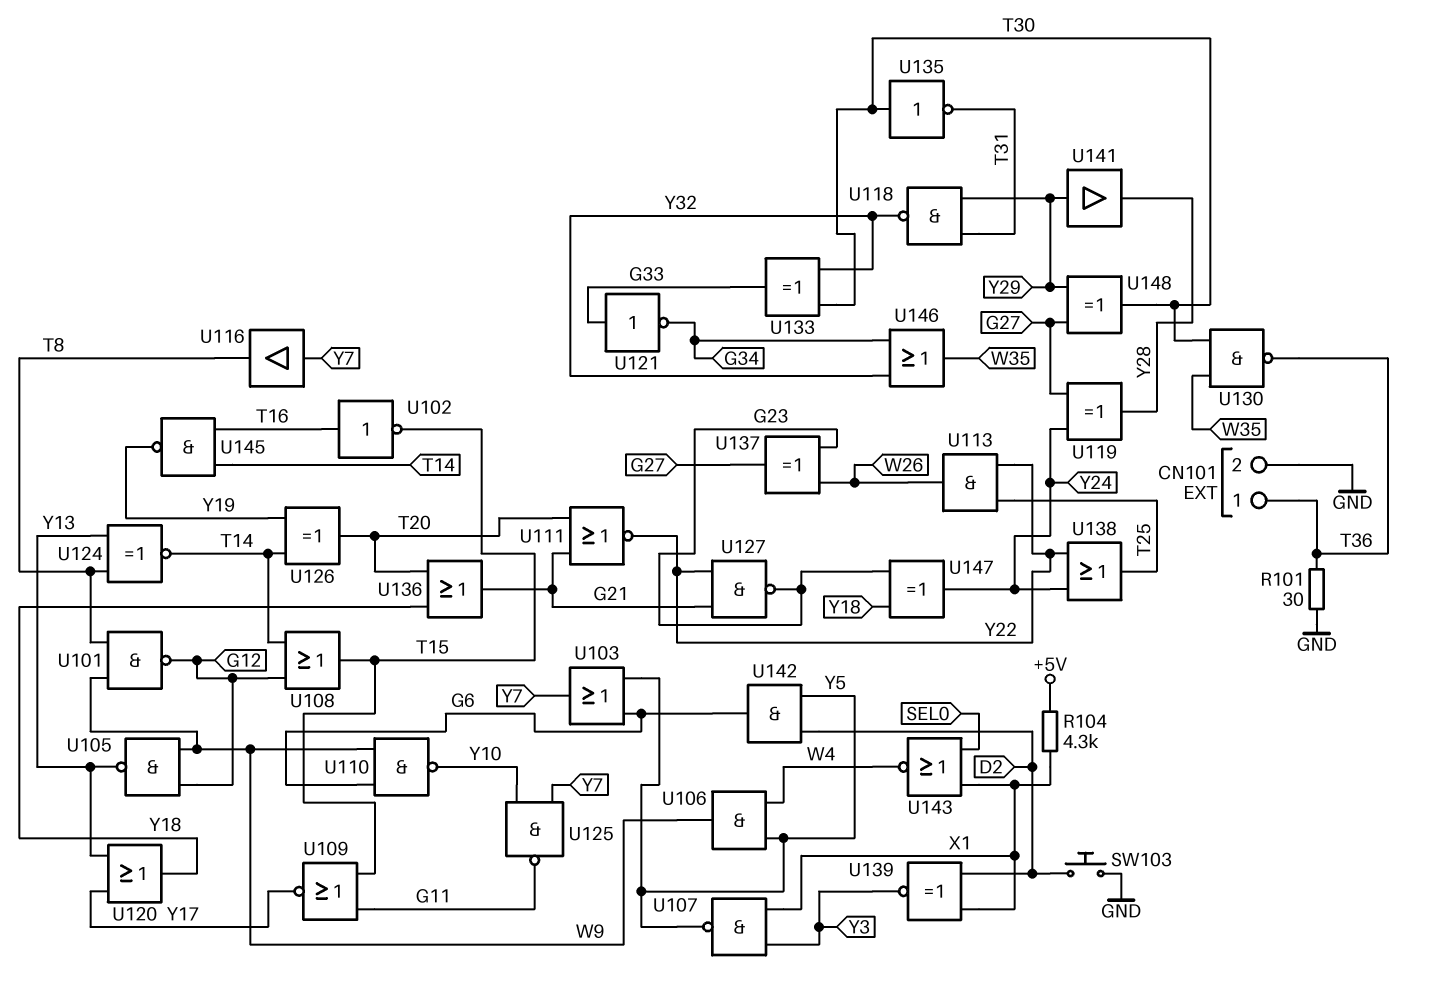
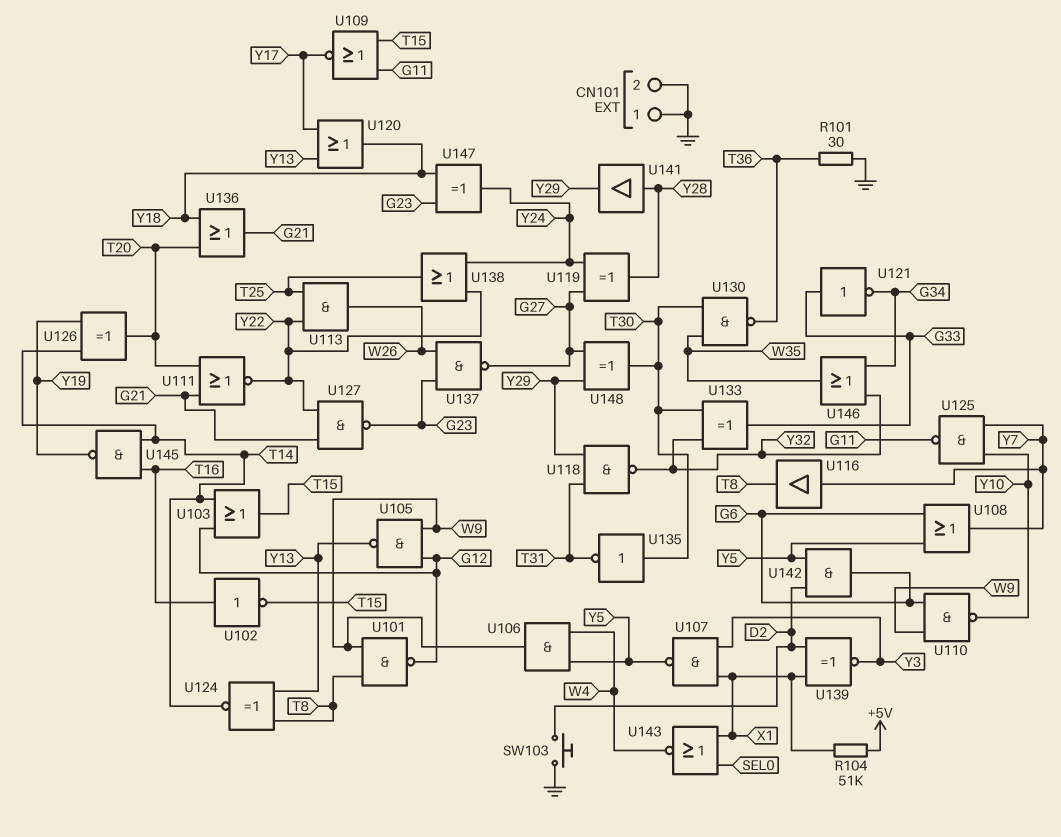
CN101 pin 1: T36 -> GND
R104: 4.3k (+5V, X1) -> 51k (+5V, X1)
U103: OR (in G6, in Y5, out Y7) -> OR (in G12, in T14, out T15)
U108: OR (in G12, in T14, out T15) -> OR (in G6, in Y5, out Y7)
U137: XOR (in G23, in W26, out G27) -> NAND (in G23, in W26, out G27)
U141: buffer (in Y29, out Y28) -> buffer (in Y28, out Y29)

